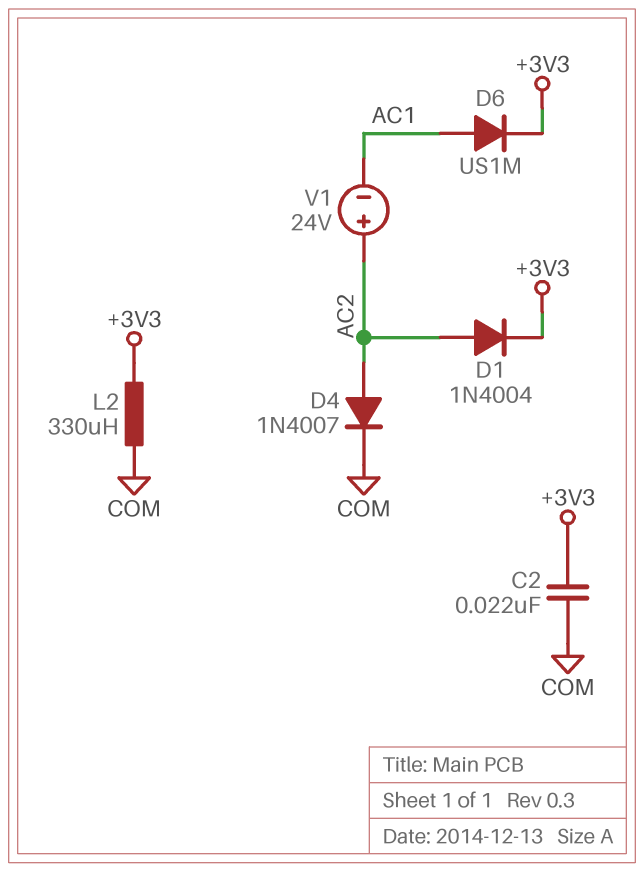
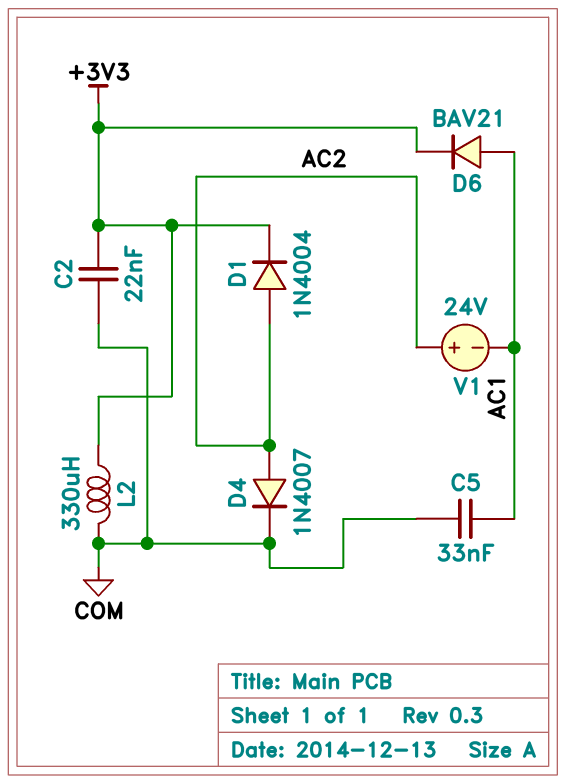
C5: none -> 33nF (AC1, COM)
D6: diode US1M (A AC1, K +3V3) -> diode BAV21 (A AC1, K +3V3)

